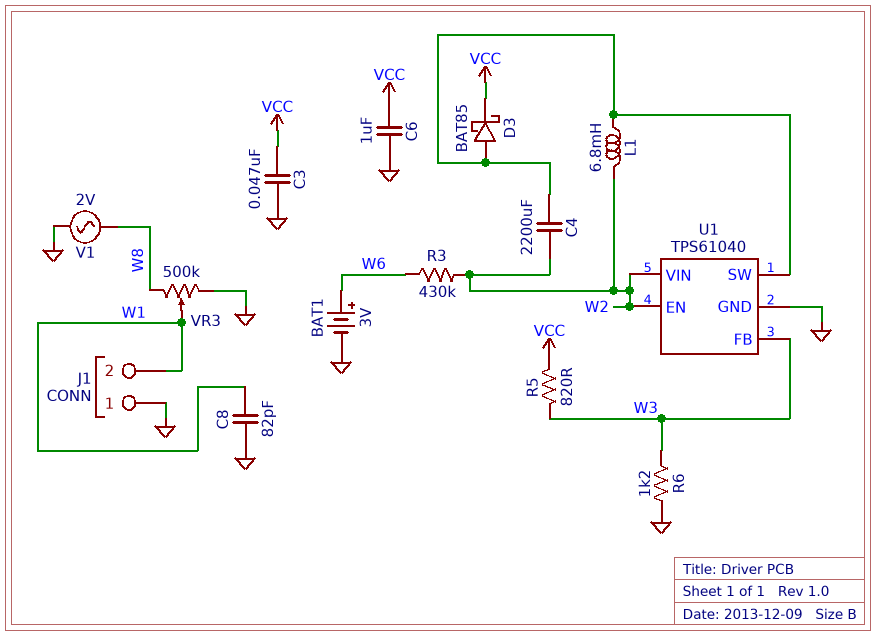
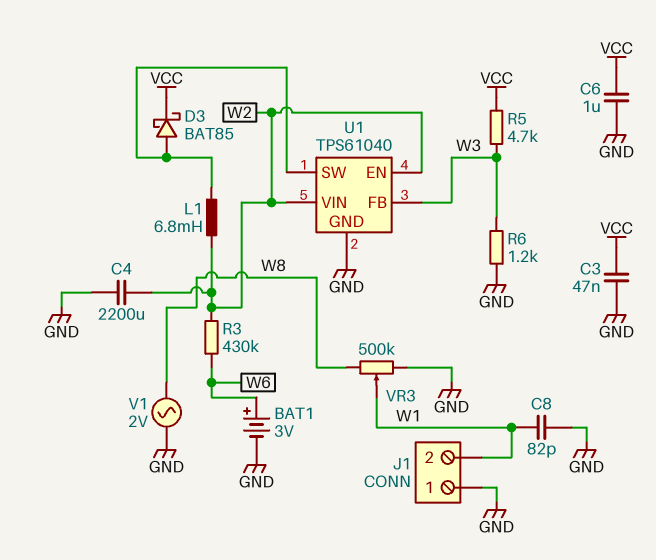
C4: 2200uF (U1/SW, W2) -> 2200uF (GND, W2)
R5: 820 (VCC, W3) -> 4.7k (VCC, W3)

